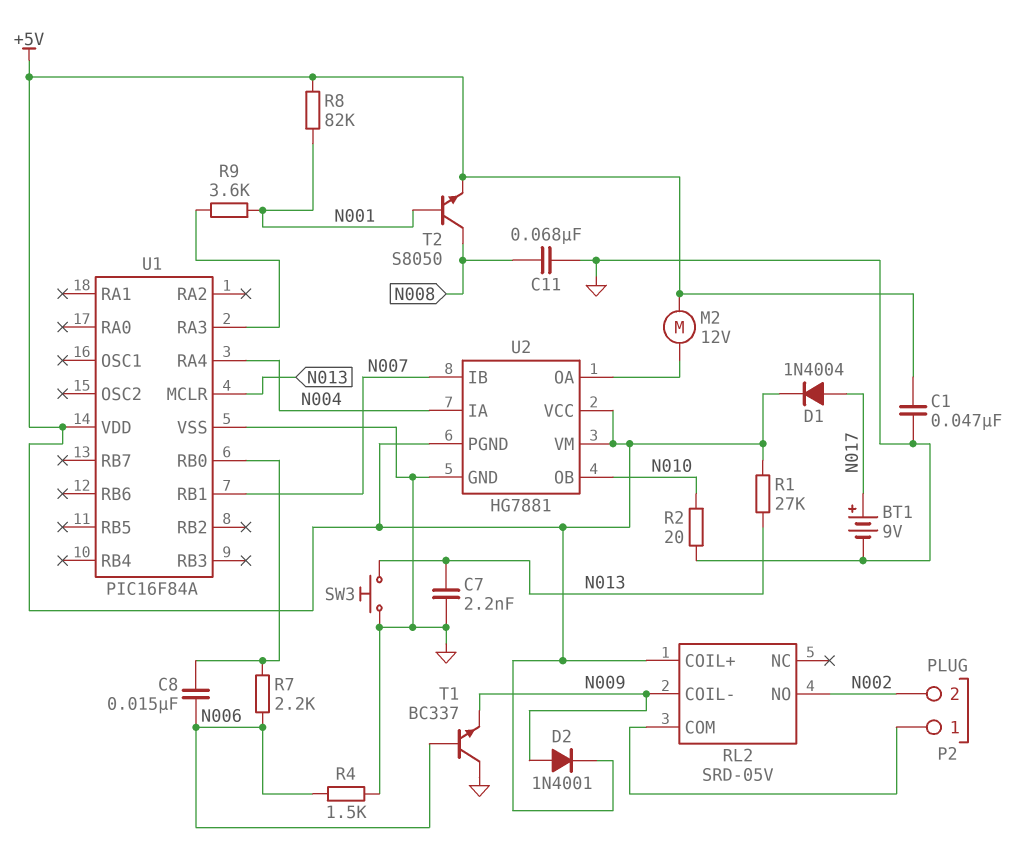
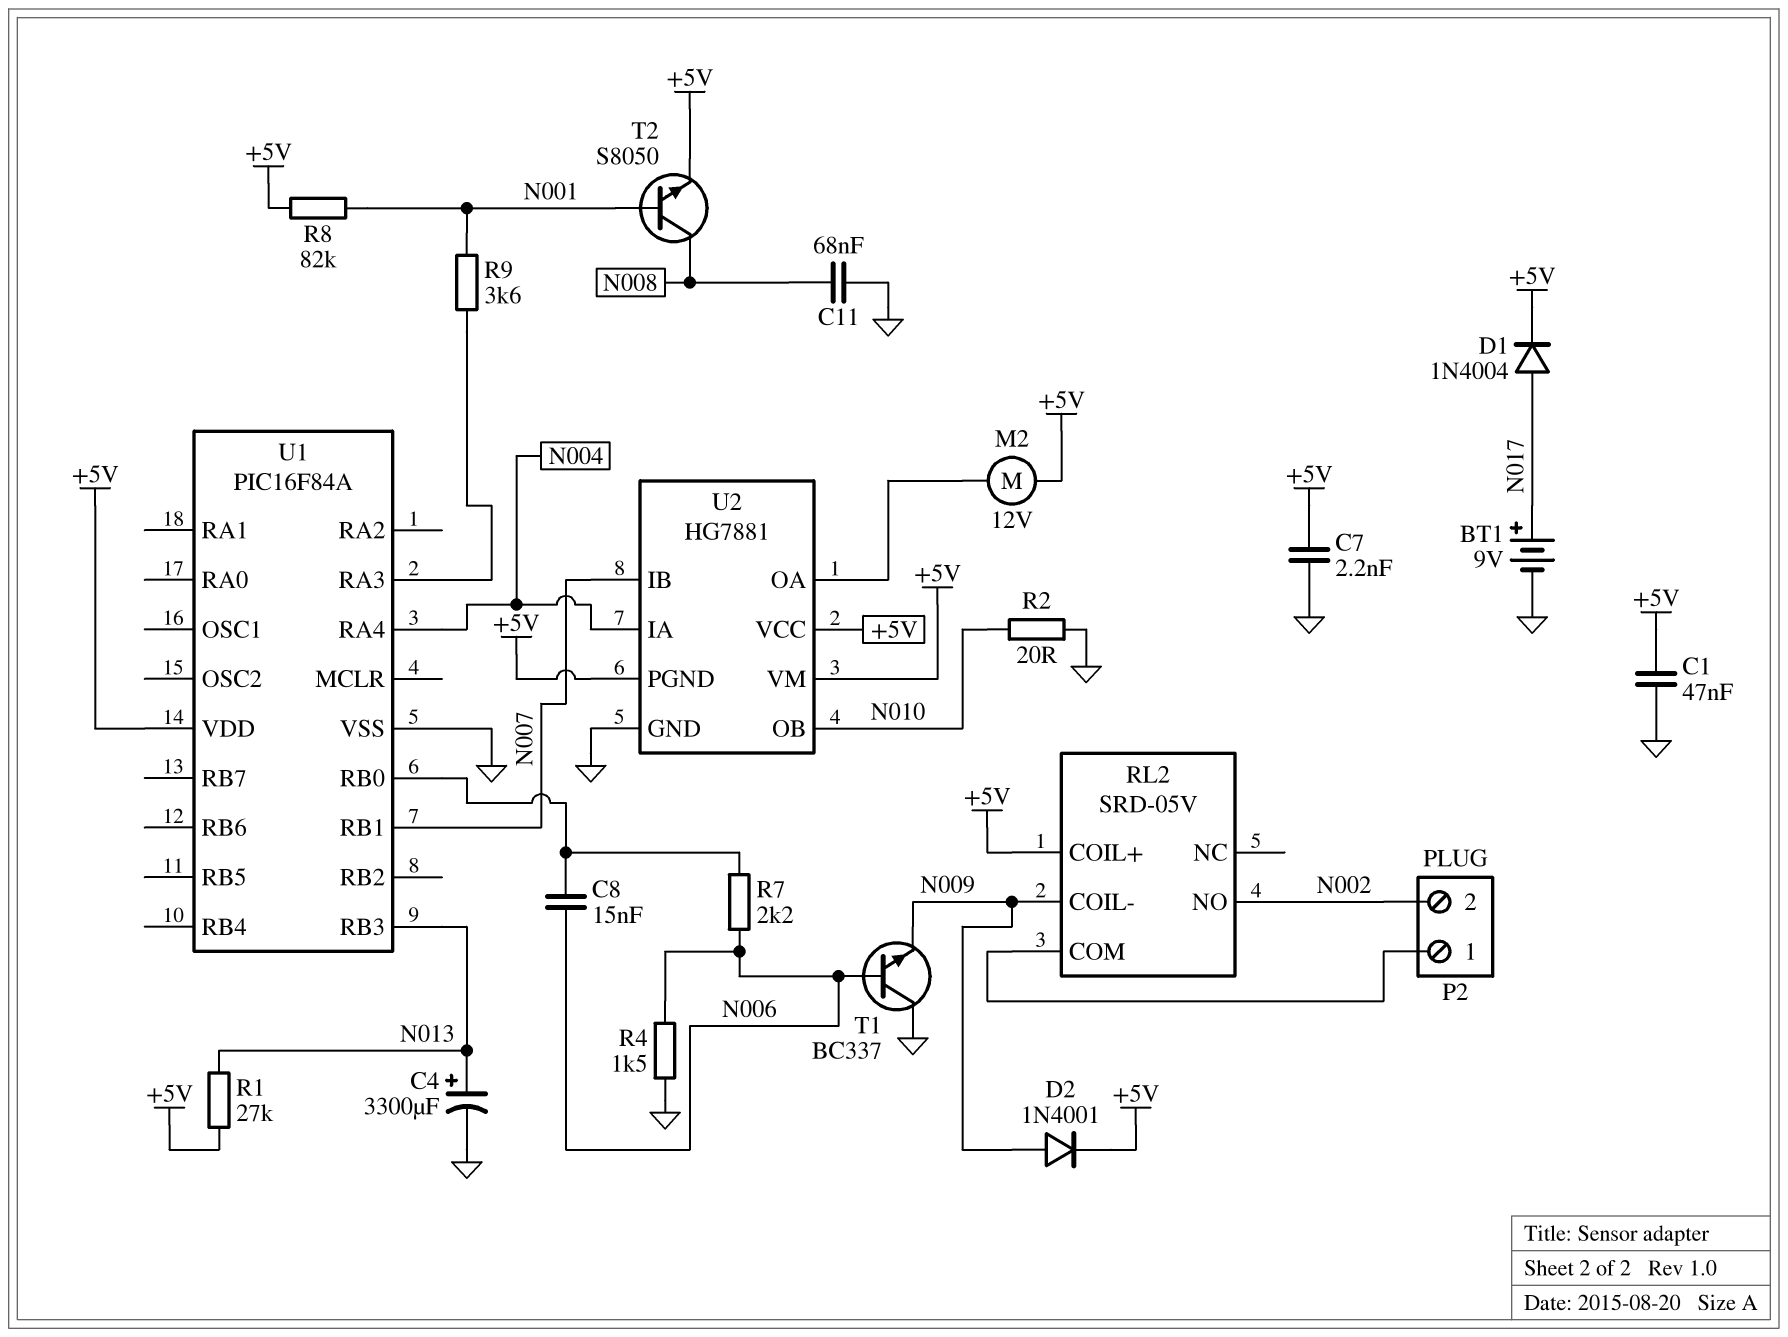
C4: none -> 3300uF (plus N013, minus GND)
C7: 2.2nF (GND, N013) -> 2.2nF (+5V, GND)
SW3: button (GND, N013) -> none
U1 pin MCLR: N013 -> none
U1 pin RB3: none -> N013

